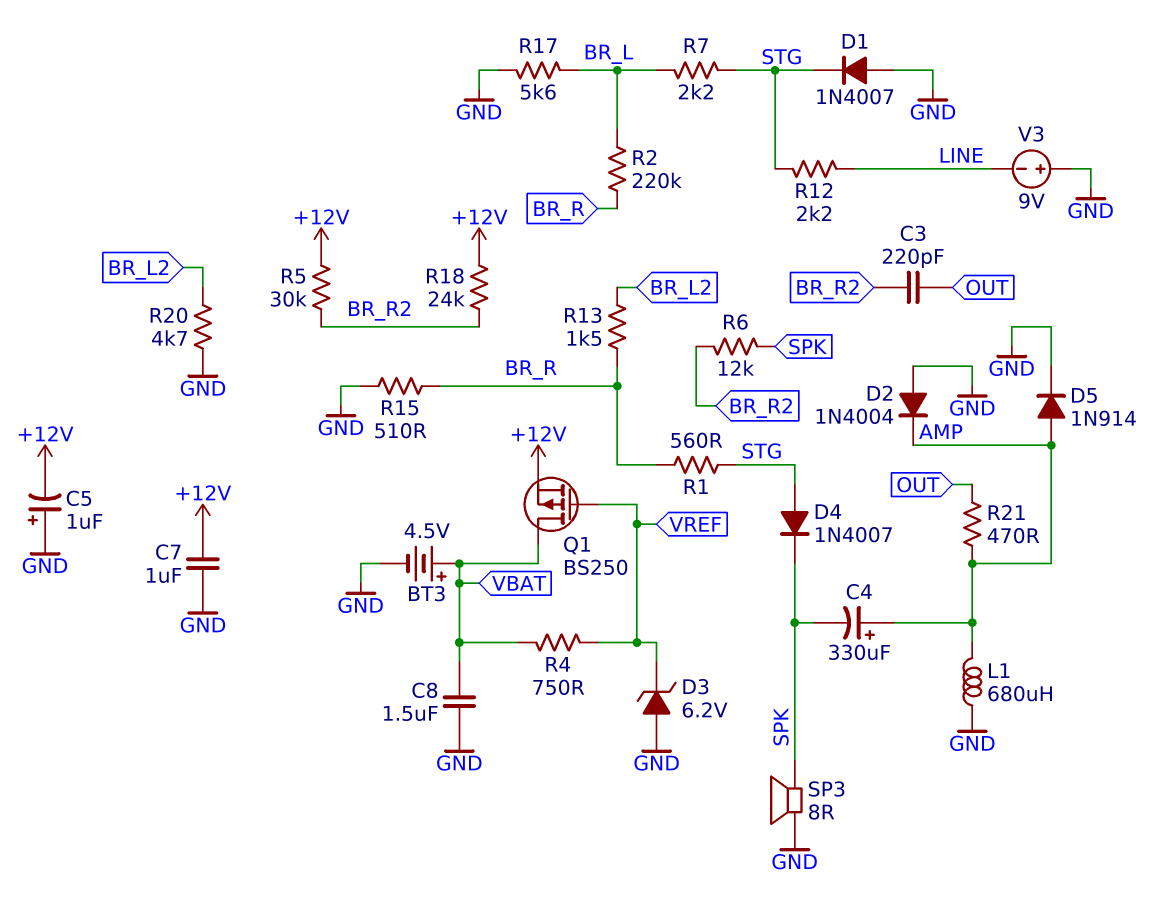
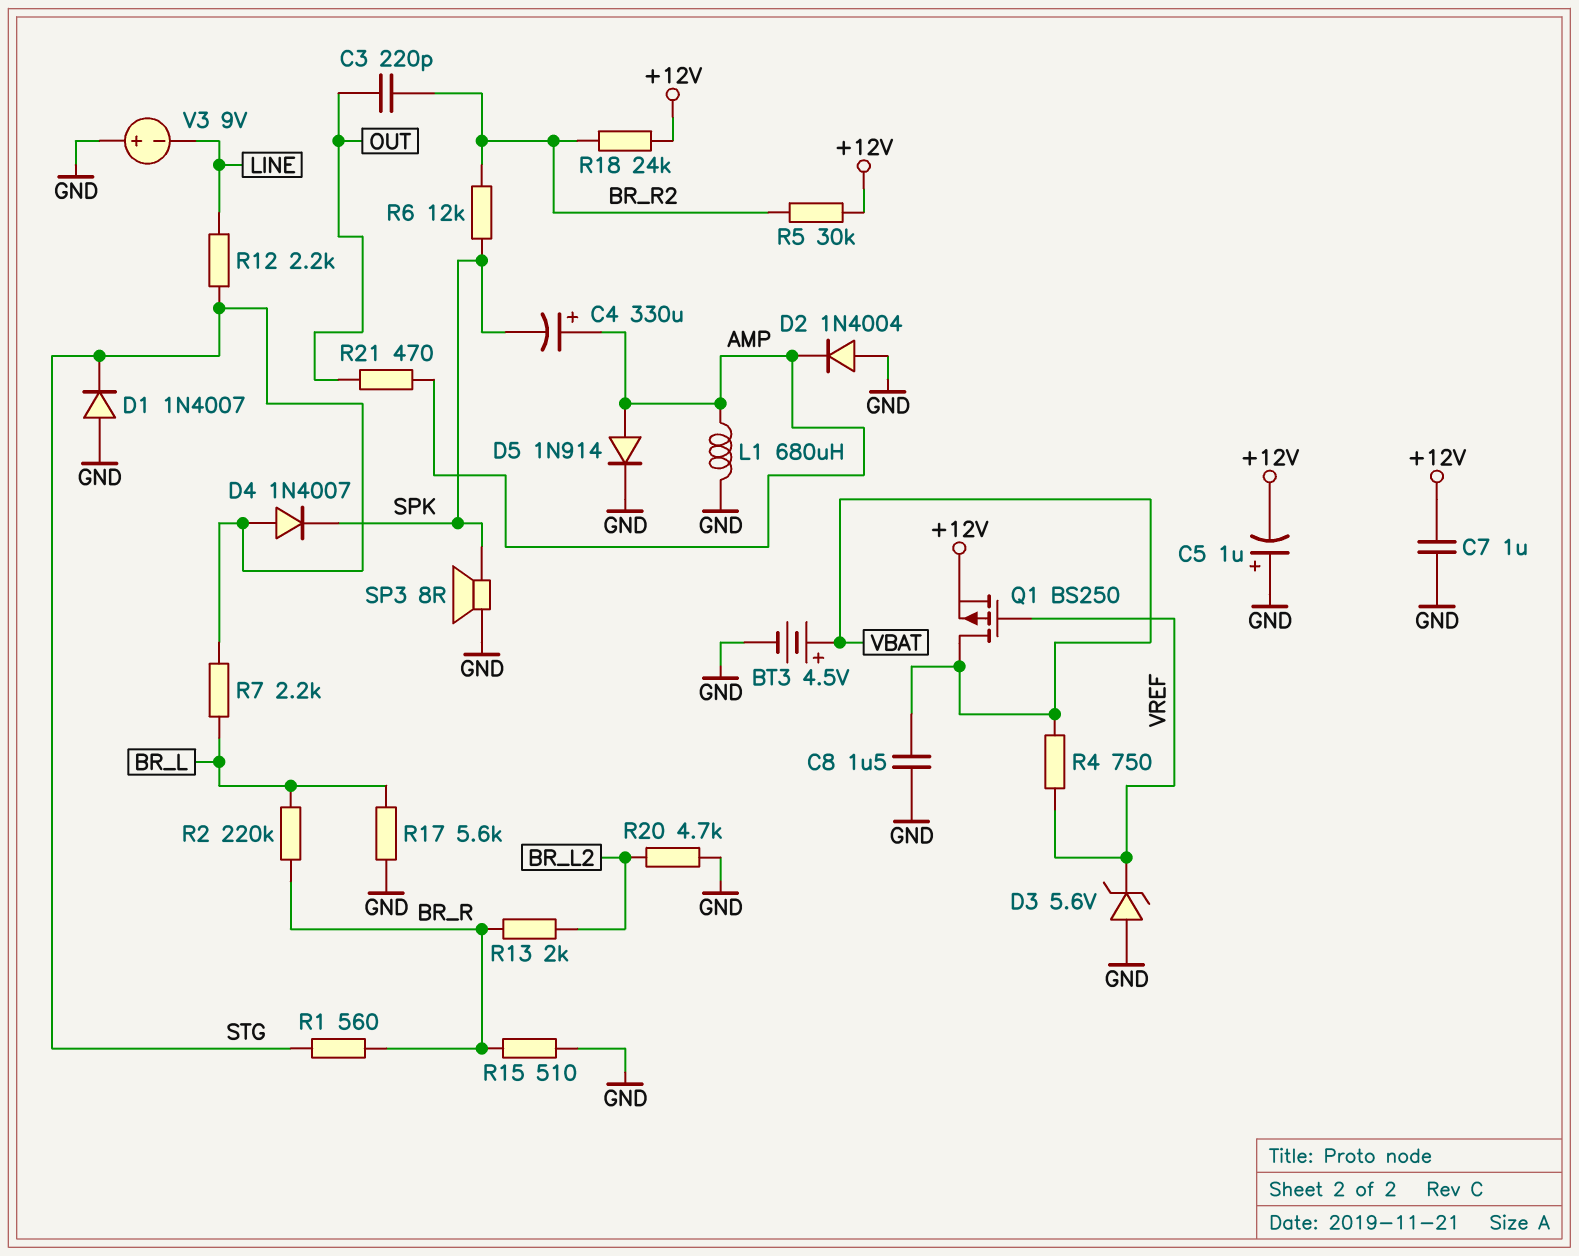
D3: zener 6.2V (A GND, K VREF) -> zener 5.6V (A GND, K VREF)
R13: 1.5k (BR_L2, BR_R) -> 2k (BR_L2, BR_R)

